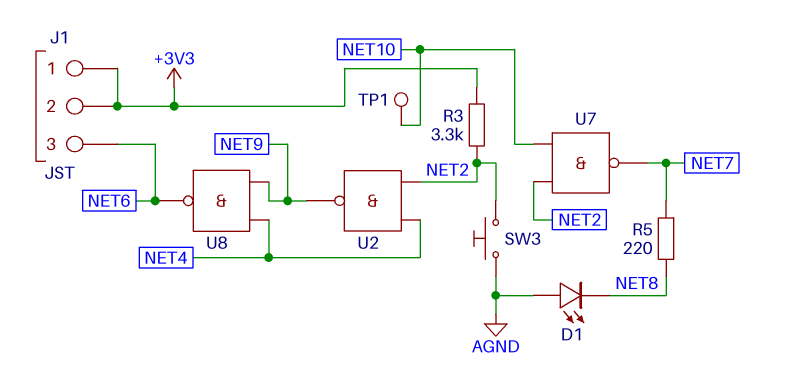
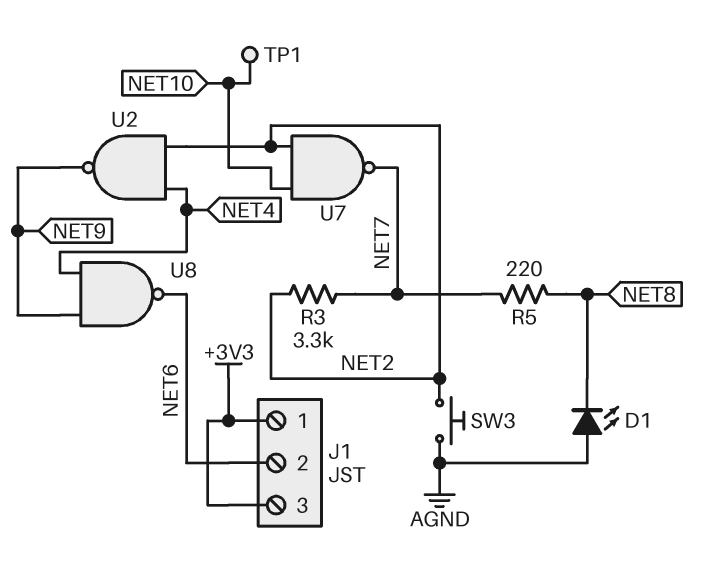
J1 pin 2: +3V3 -> NET6
J1 pin 3: NET6 -> +3V3
R3: 3.3k (+3V3, NET2) -> 3.3k (NET2, NET7)

